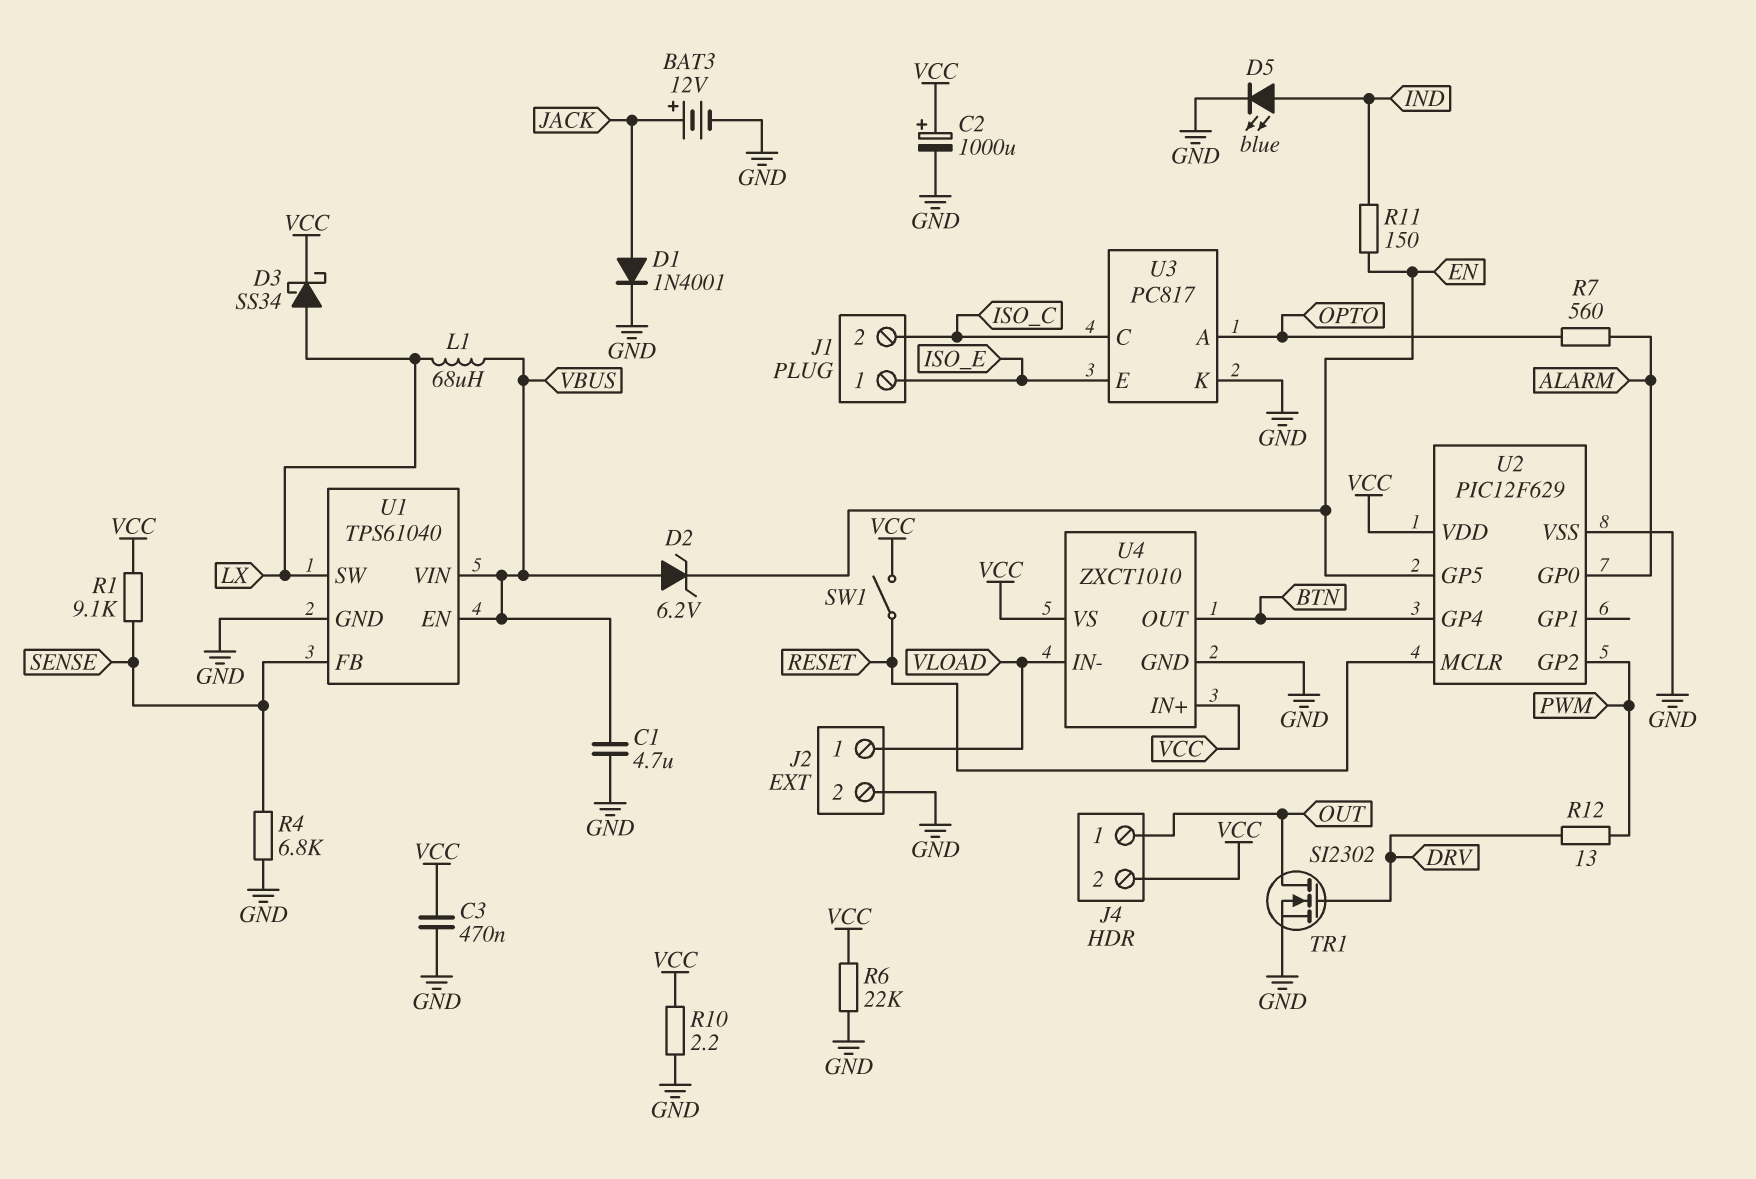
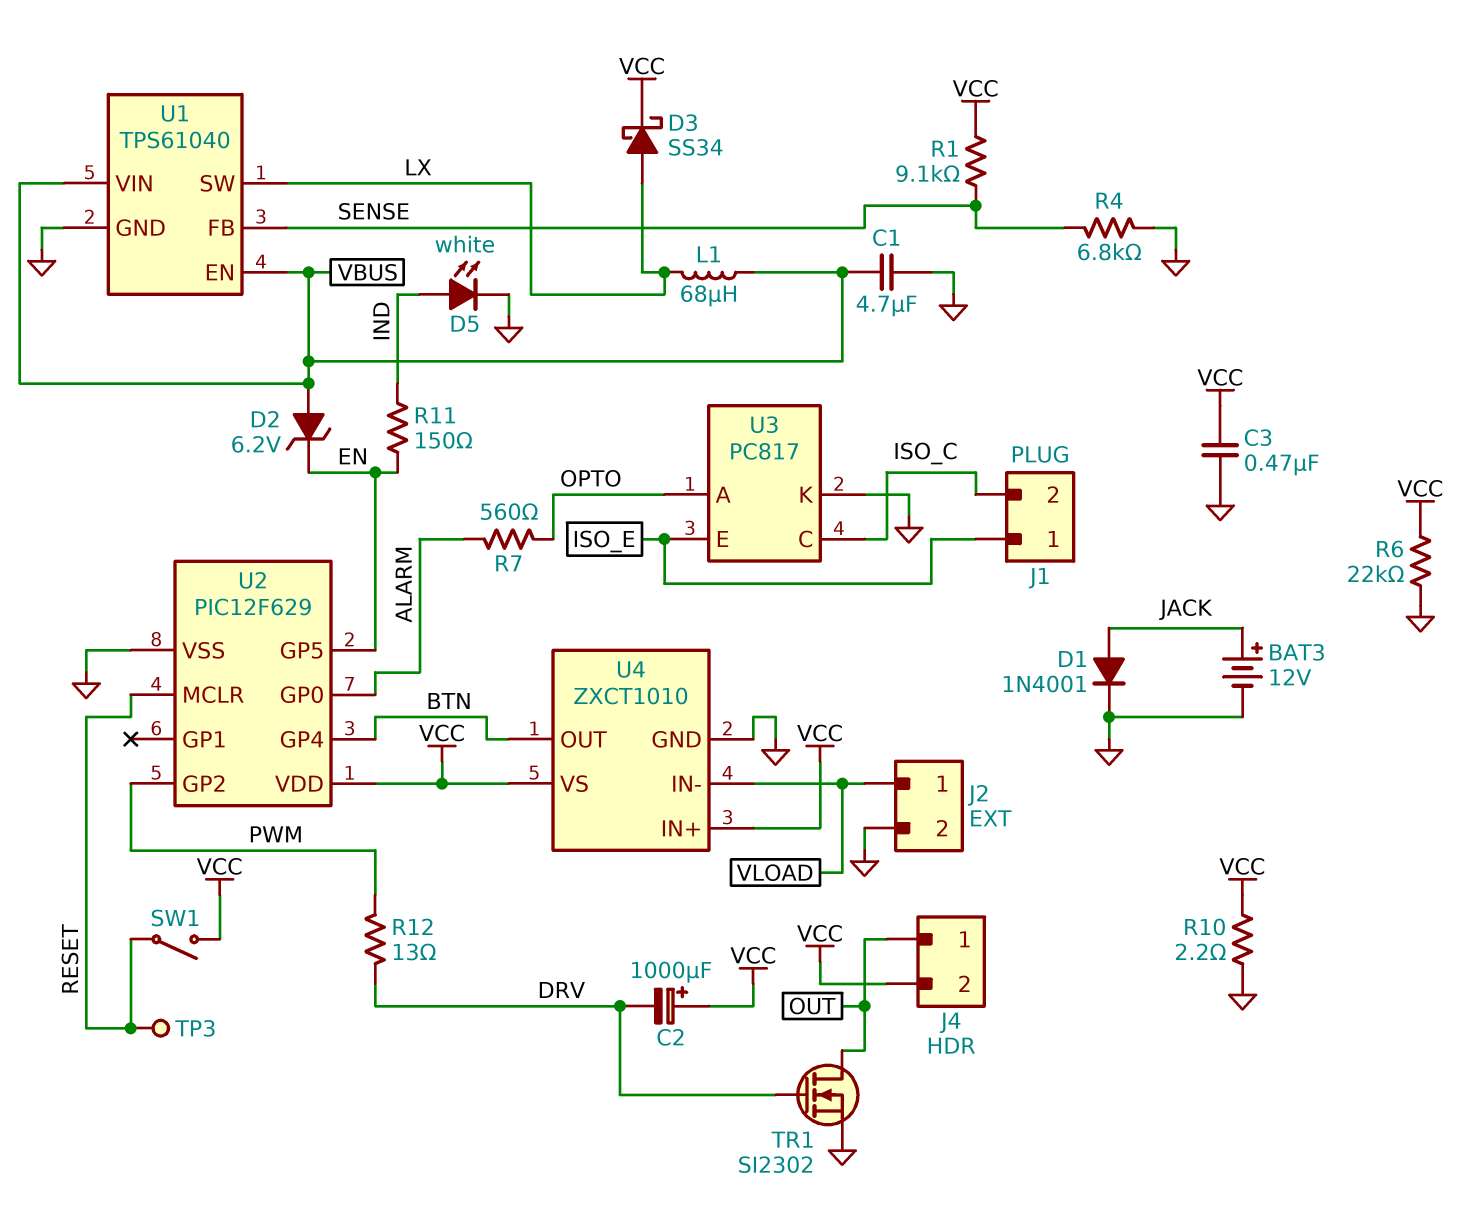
C2: 1000uF (plus VCC, minus GND) -> 1000uF (plus VCC, minus DRV)
D5: LED blue (A IND, K GND) -> LED white (A IND, K GND)
TP3: none -> test point (RESET)

